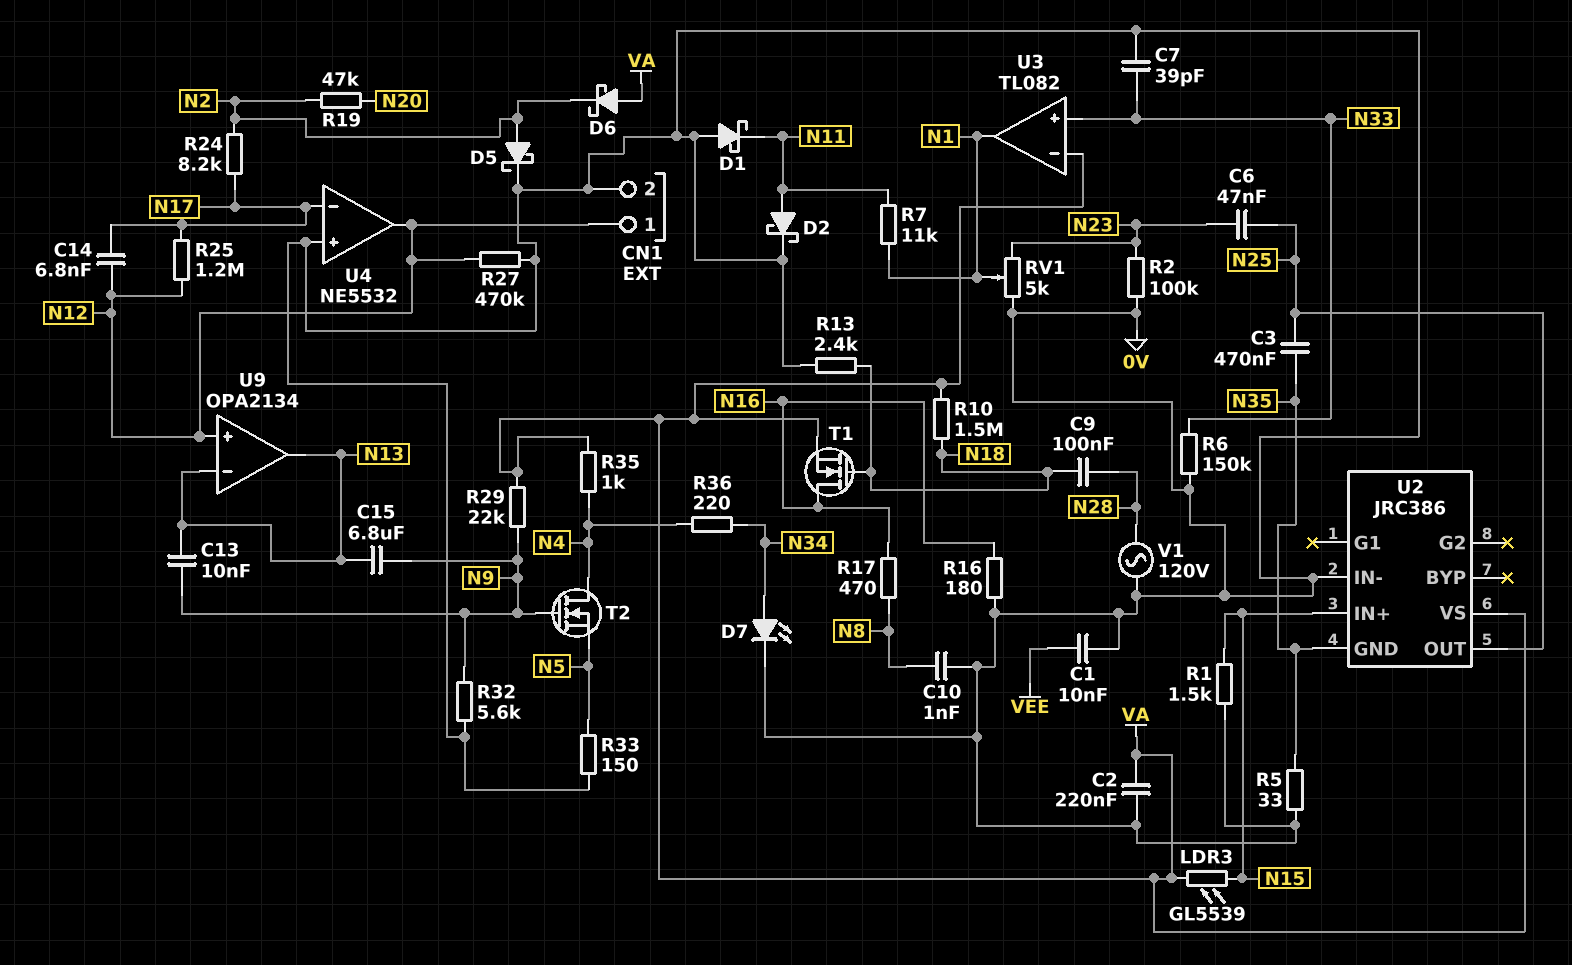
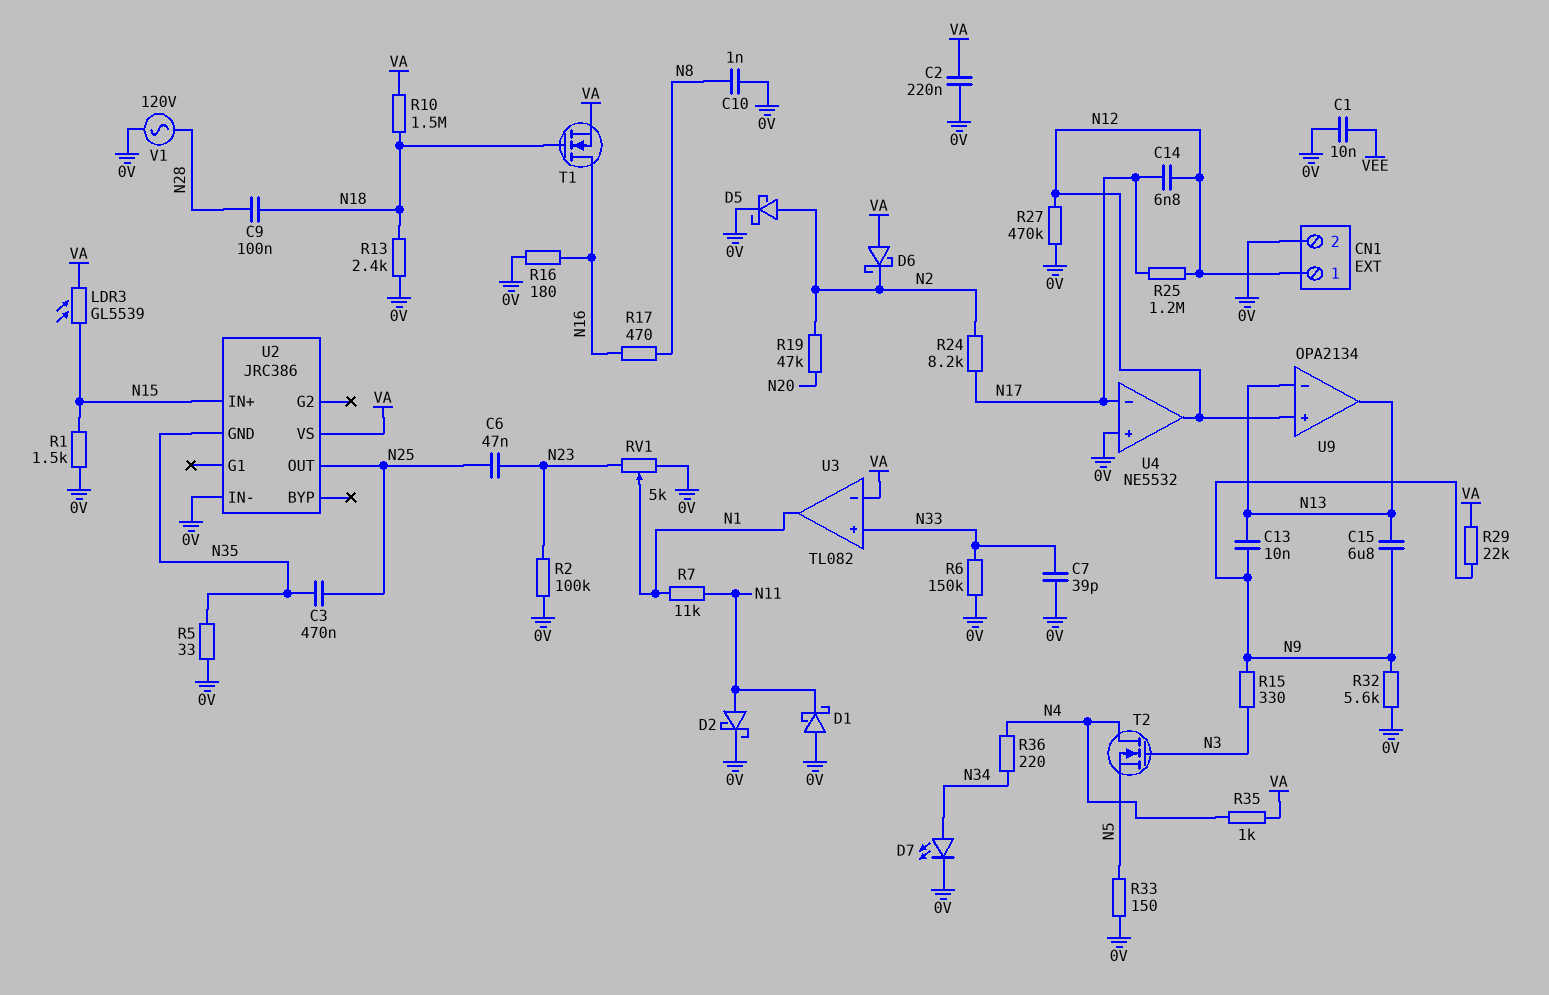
R15: none -> 330 (N3, N9)
T2: NMOS (G N9, D N4, S N5) -> NMOS (G N3, D N4, S N5)

